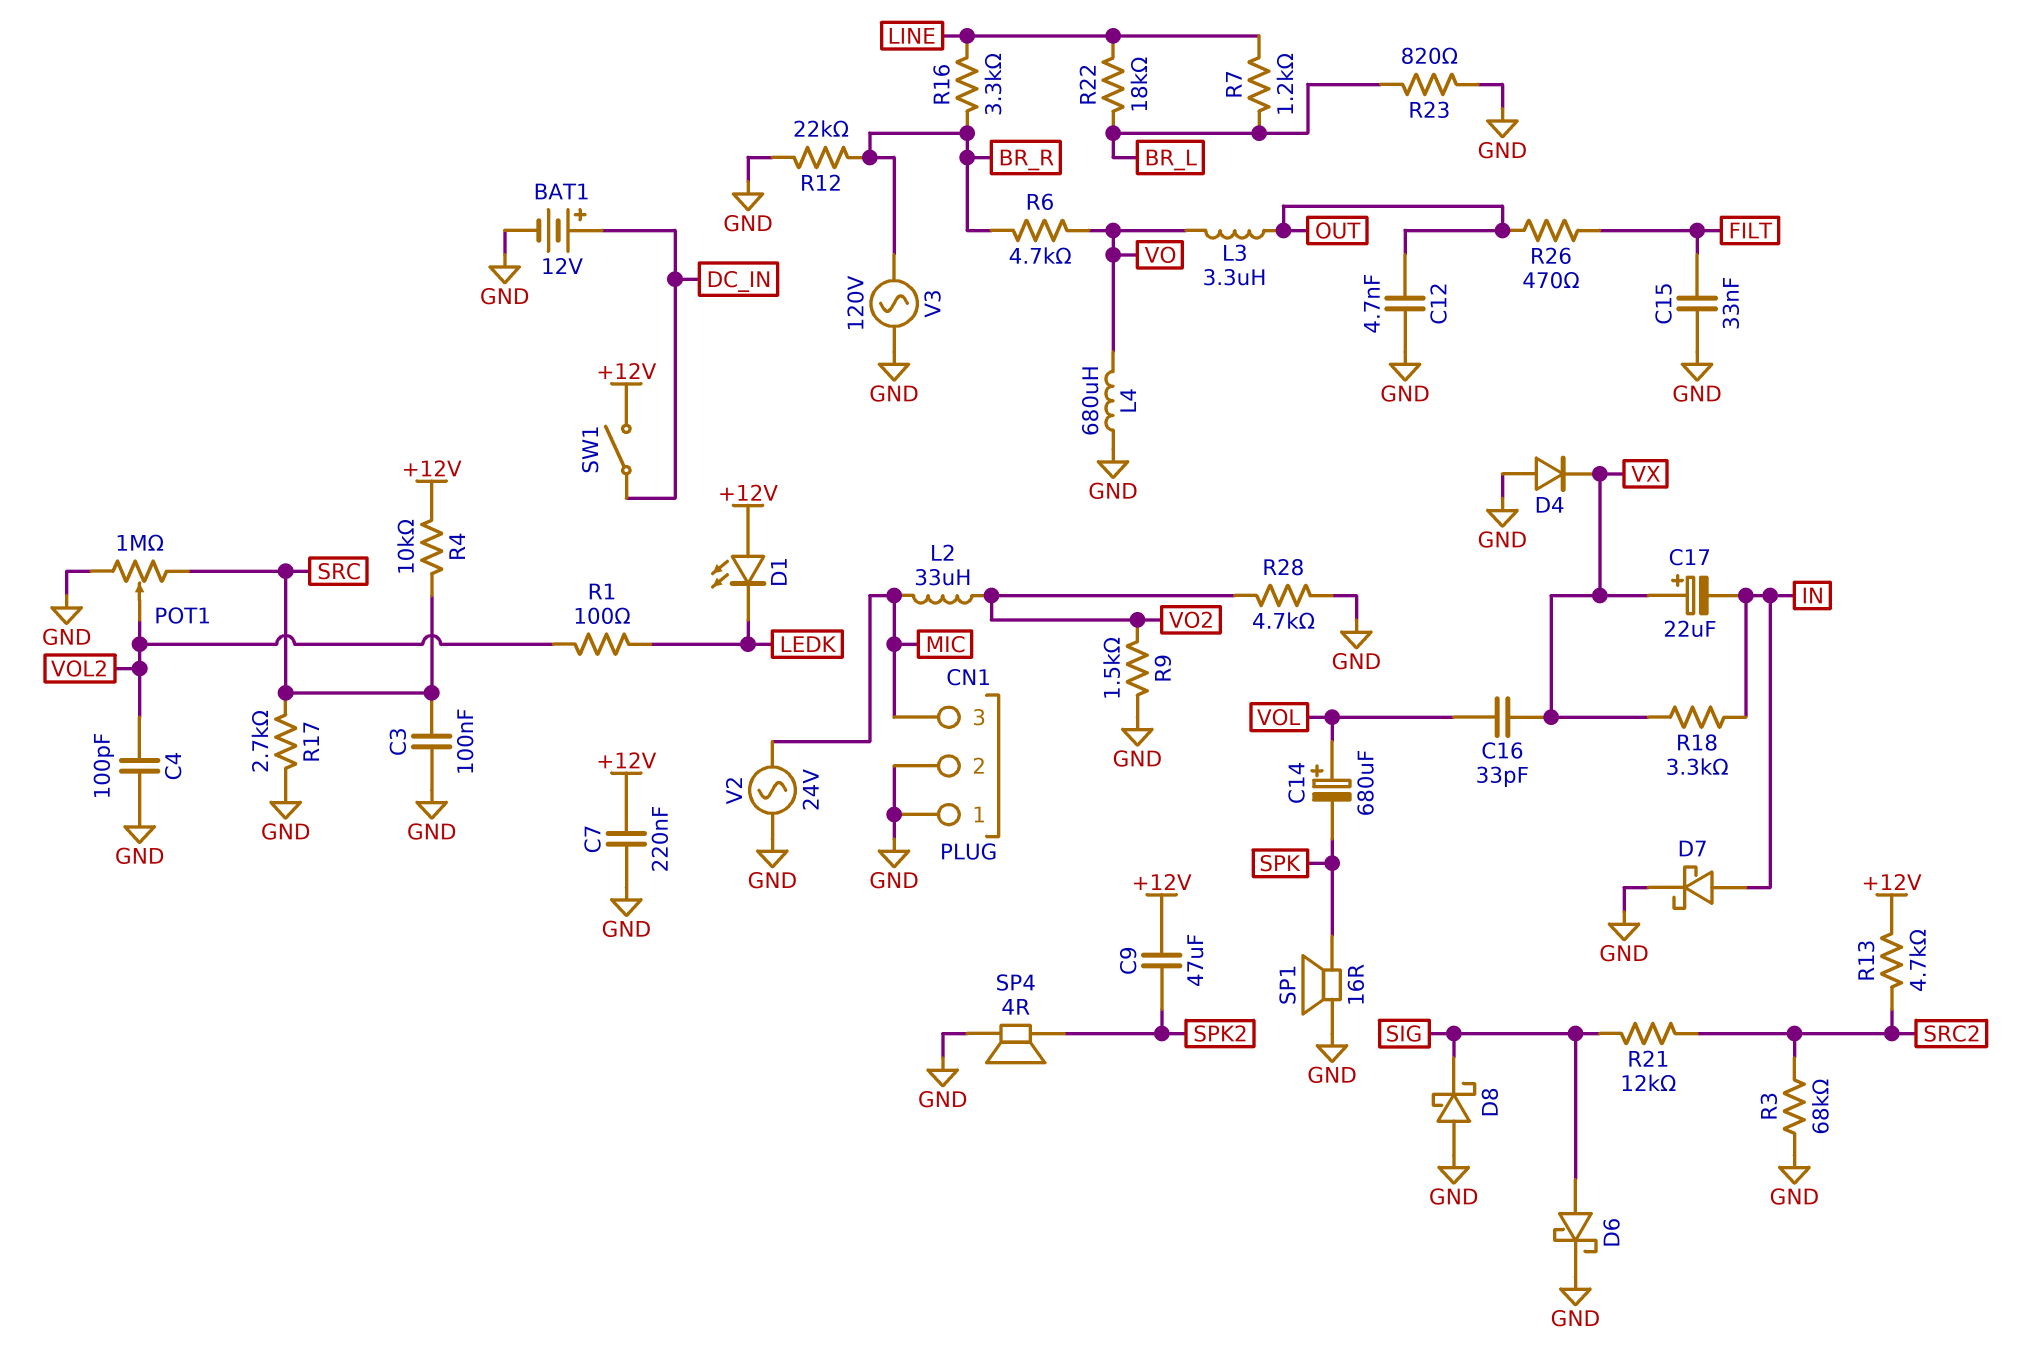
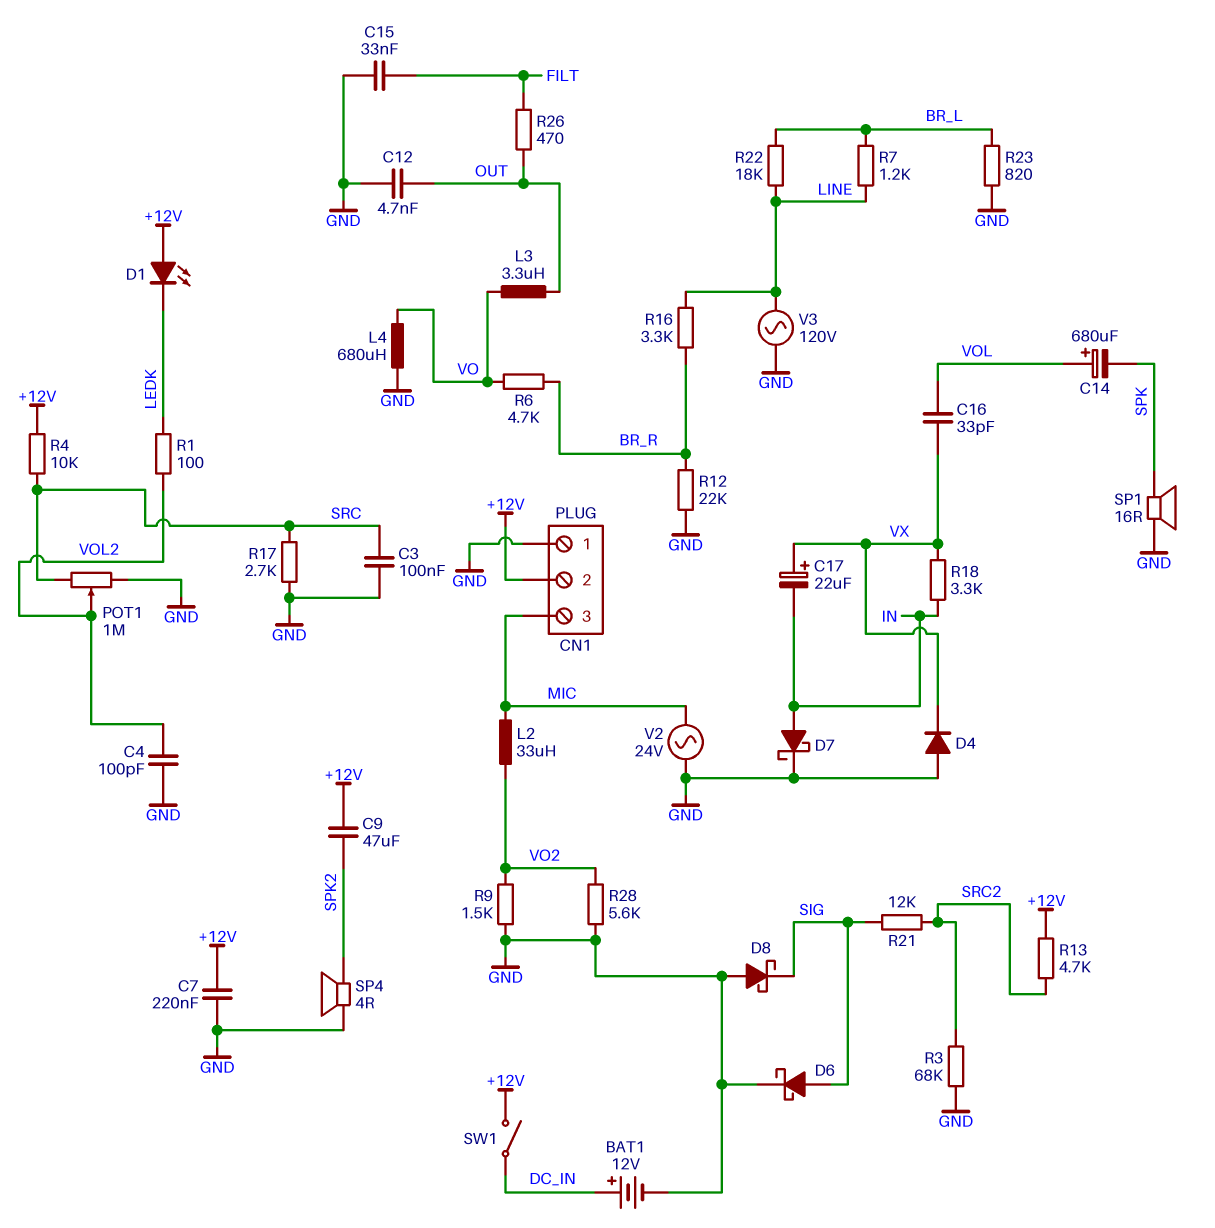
CN1 pin 2: GND -> +12V
R28: 4.7k (GND, VO2) -> 5.6k (GND, VO2)
V3: AC 120V (BR_R, GND) -> AC 120V (GND, LINE)

